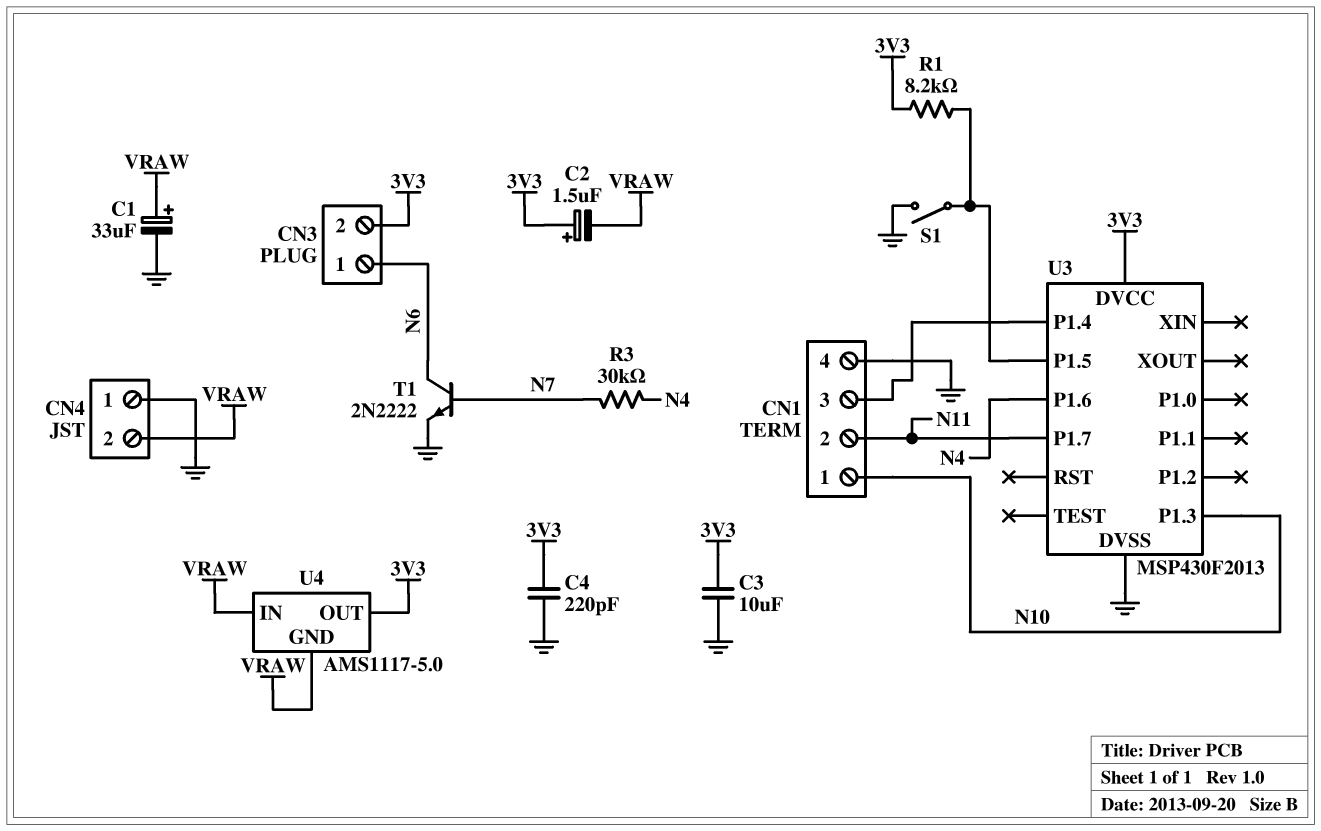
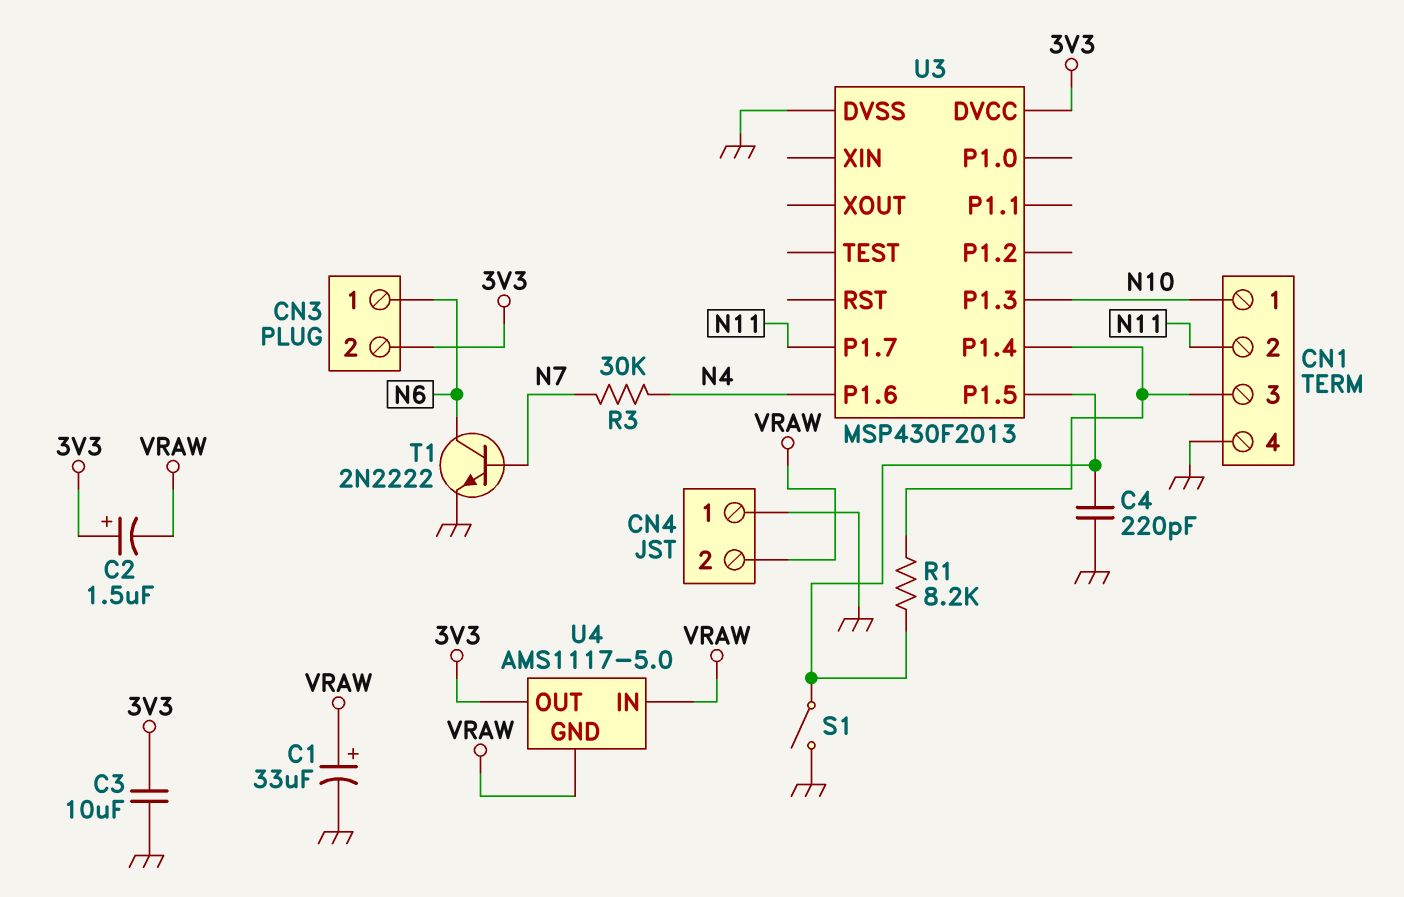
C4: 220pF (3V3, GND) -> 220pF (GND, U3/P1.5)
R1: 8.2k (3V3, U3/P1.5) -> 8.2k (CN1/3, U3/P1.5)

